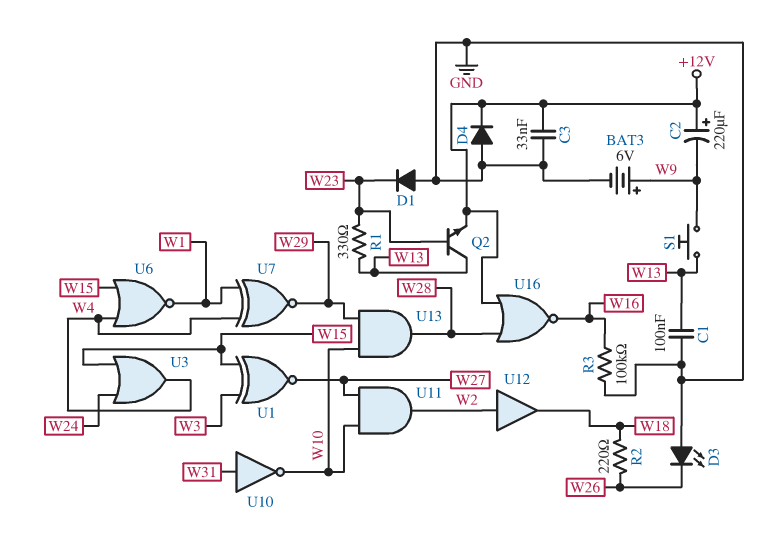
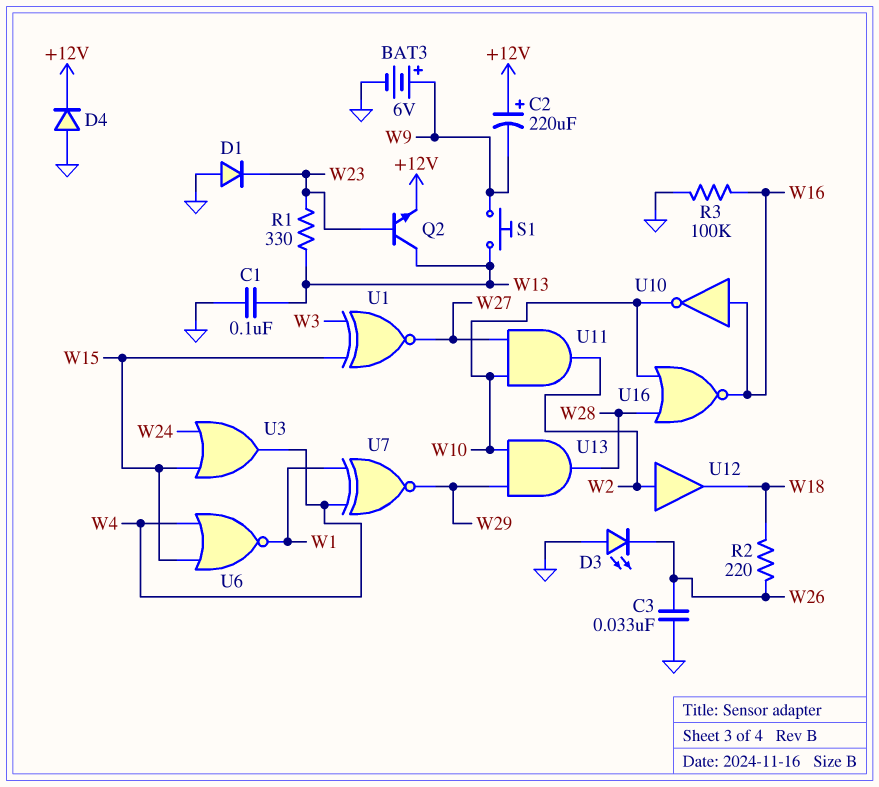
C3: 33nF (+12V, GND) -> 33nF (GND, W26)
U10: NOT (in W31, out W10) -> NOT (in W16, out W10)
U16: NOR (in +12V, in W28, out W16) -> NOR (in W10, in W28, out W16)

